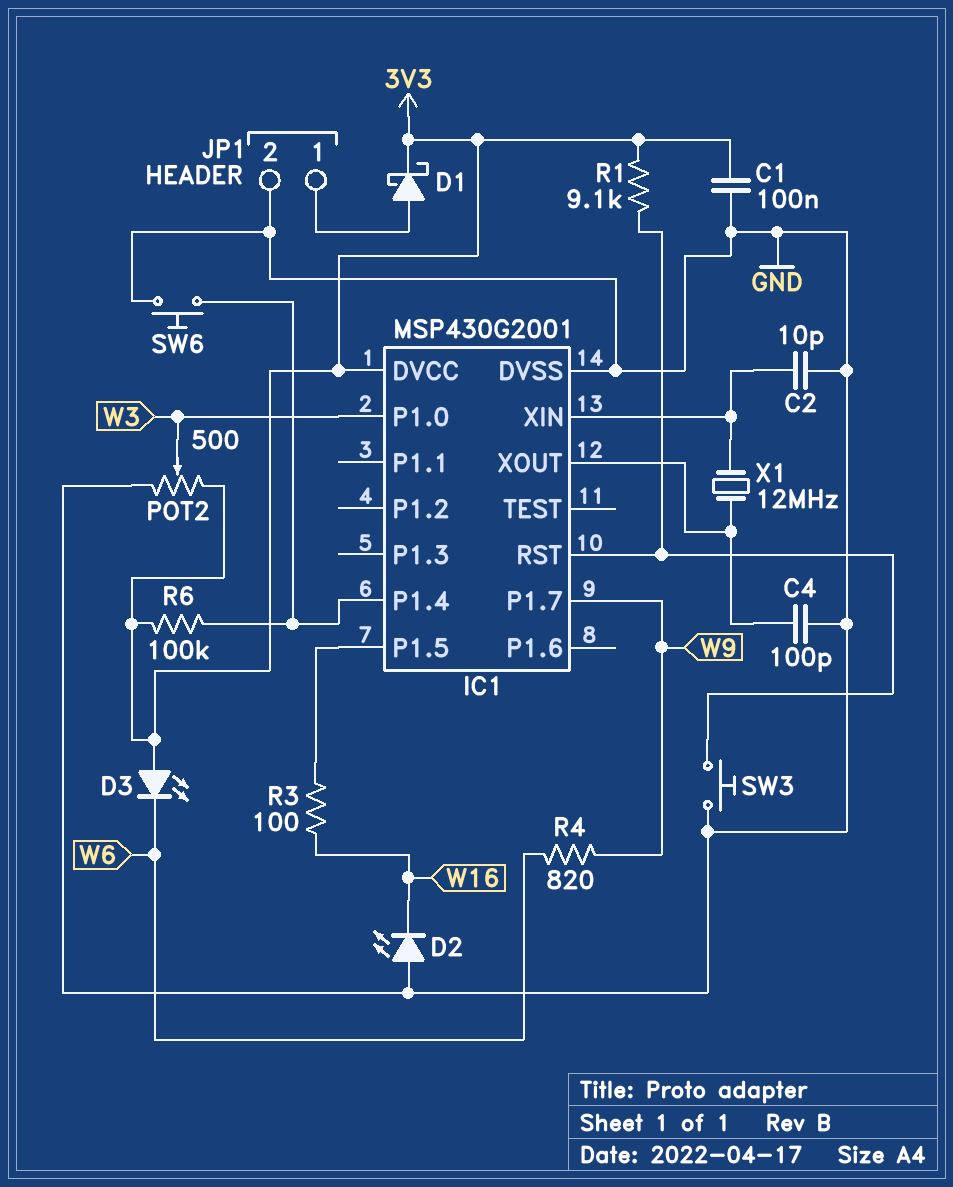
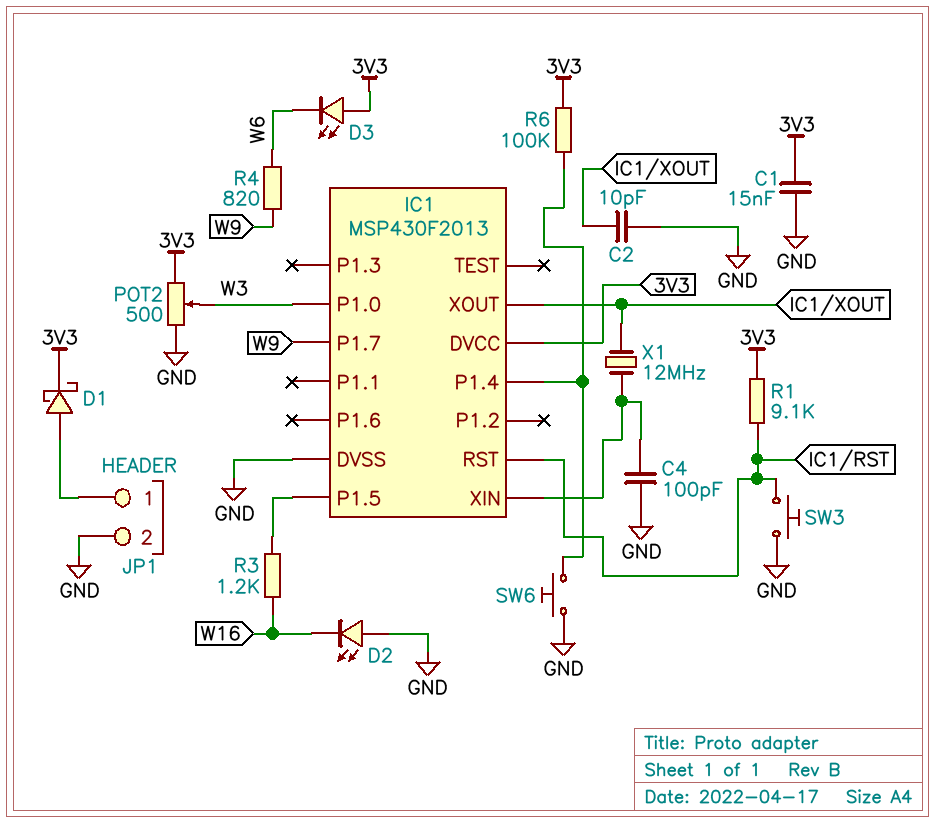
C1: 100nF (3V3, GND) -> 15nF (3V3, GND)
C2: 10pF (GND, IC1/XIN) -> 10pF (GND, IC1/XOUT)
C4: 100pF (GND, IC1/XOUT) -> 100pF (GND, IC1/XIN)
IC1: MSP430G2001 -> MSP430F2013
R3: 100 (IC1/P1.5, W16) -> 1.2k (IC1/P1.5, W16)

